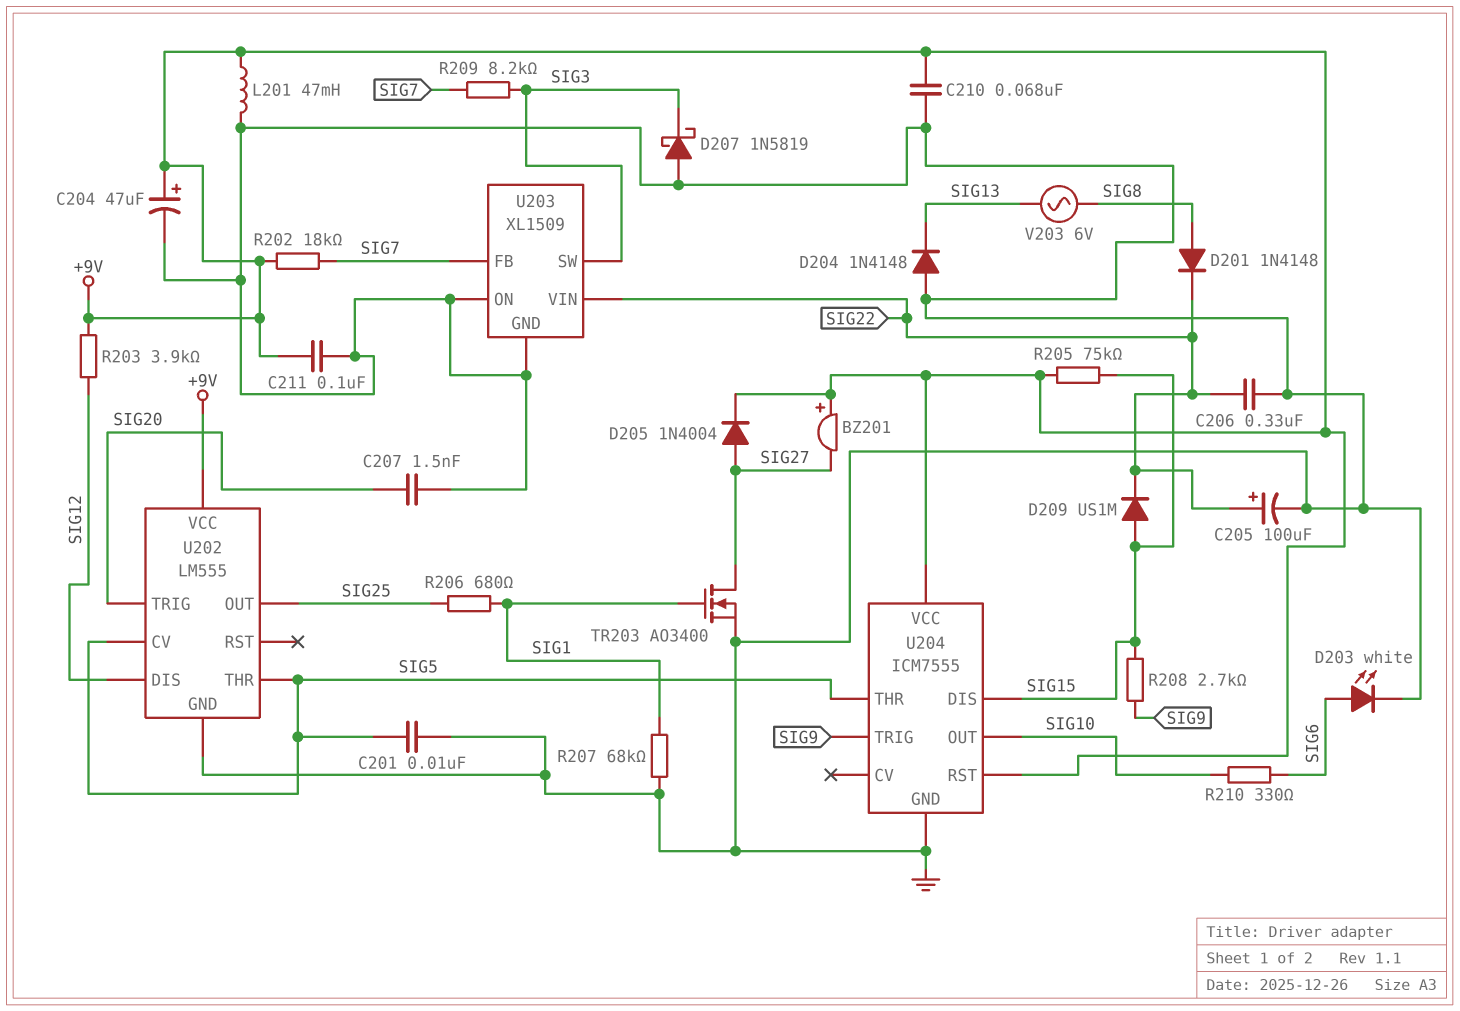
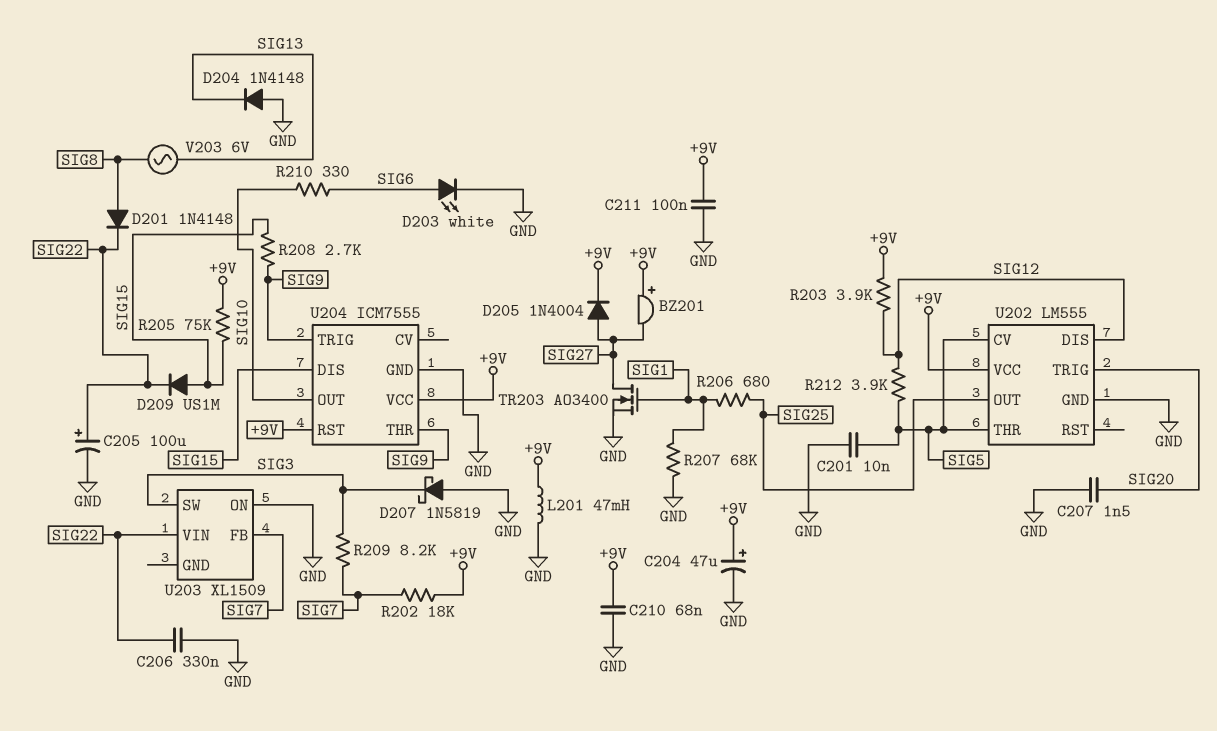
R212: none -> 3.9k (SIG5, SIG12)
U203 pin GND: GND -> none
U204 pin THR: SIG5 -> SIG9

